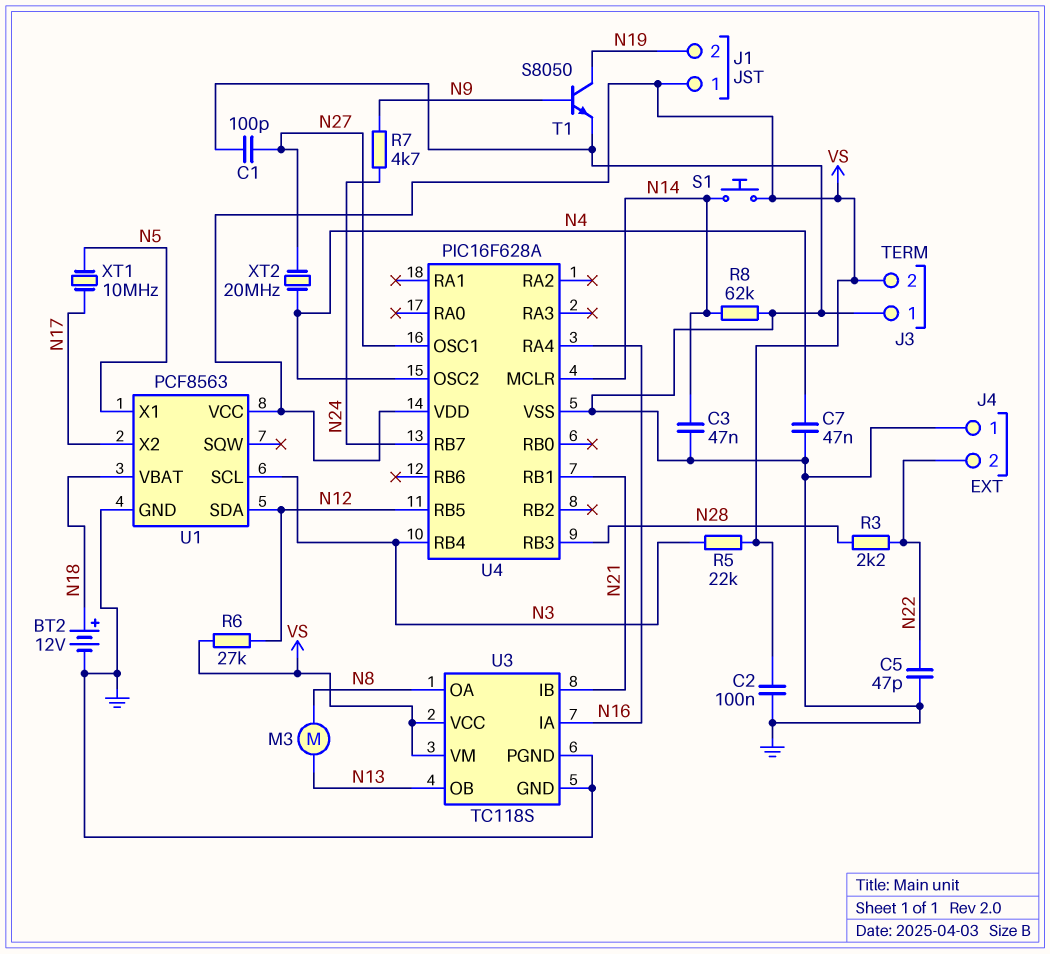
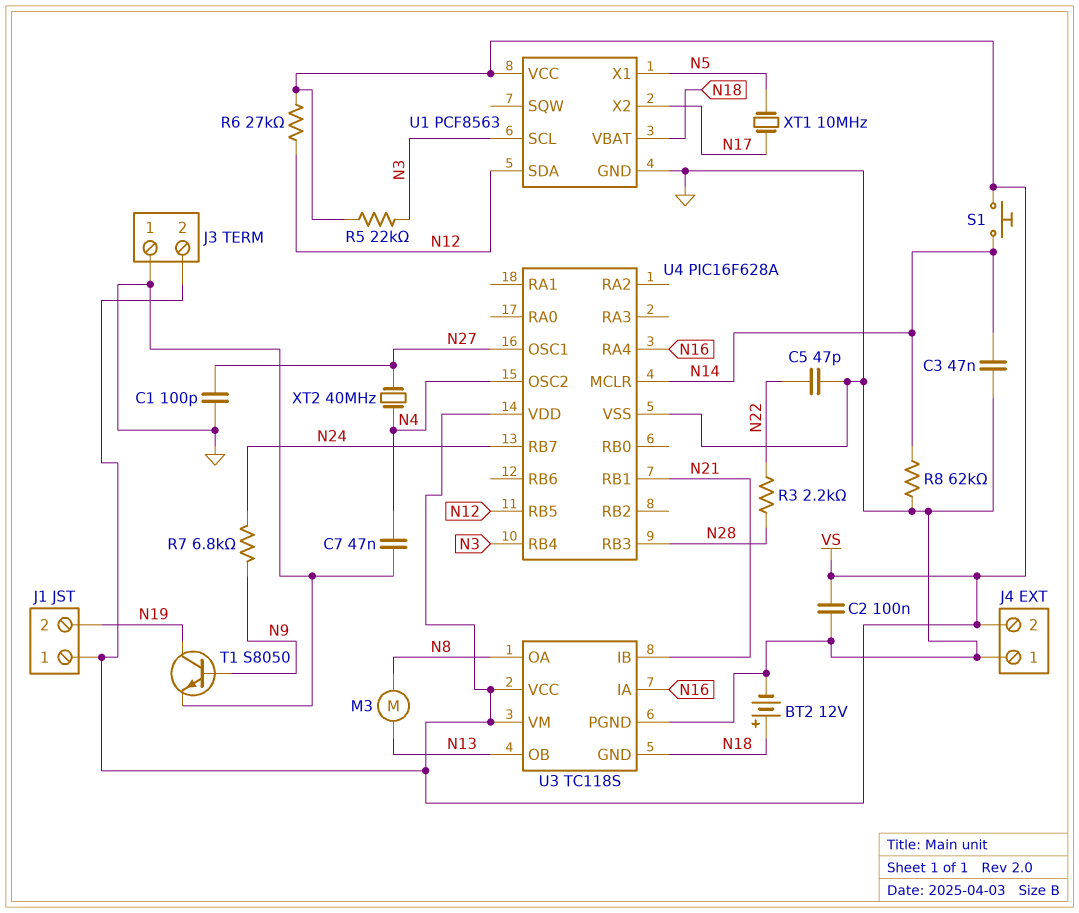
J4 pin 2: N22 -> VS
R7: 4.7k (N9, N24) -> 6.8k (N9, N24)
U3 pin GND: GND -> N18
XT2: 20MHz (N4, N27) -> 40MHz (N4, N27)

